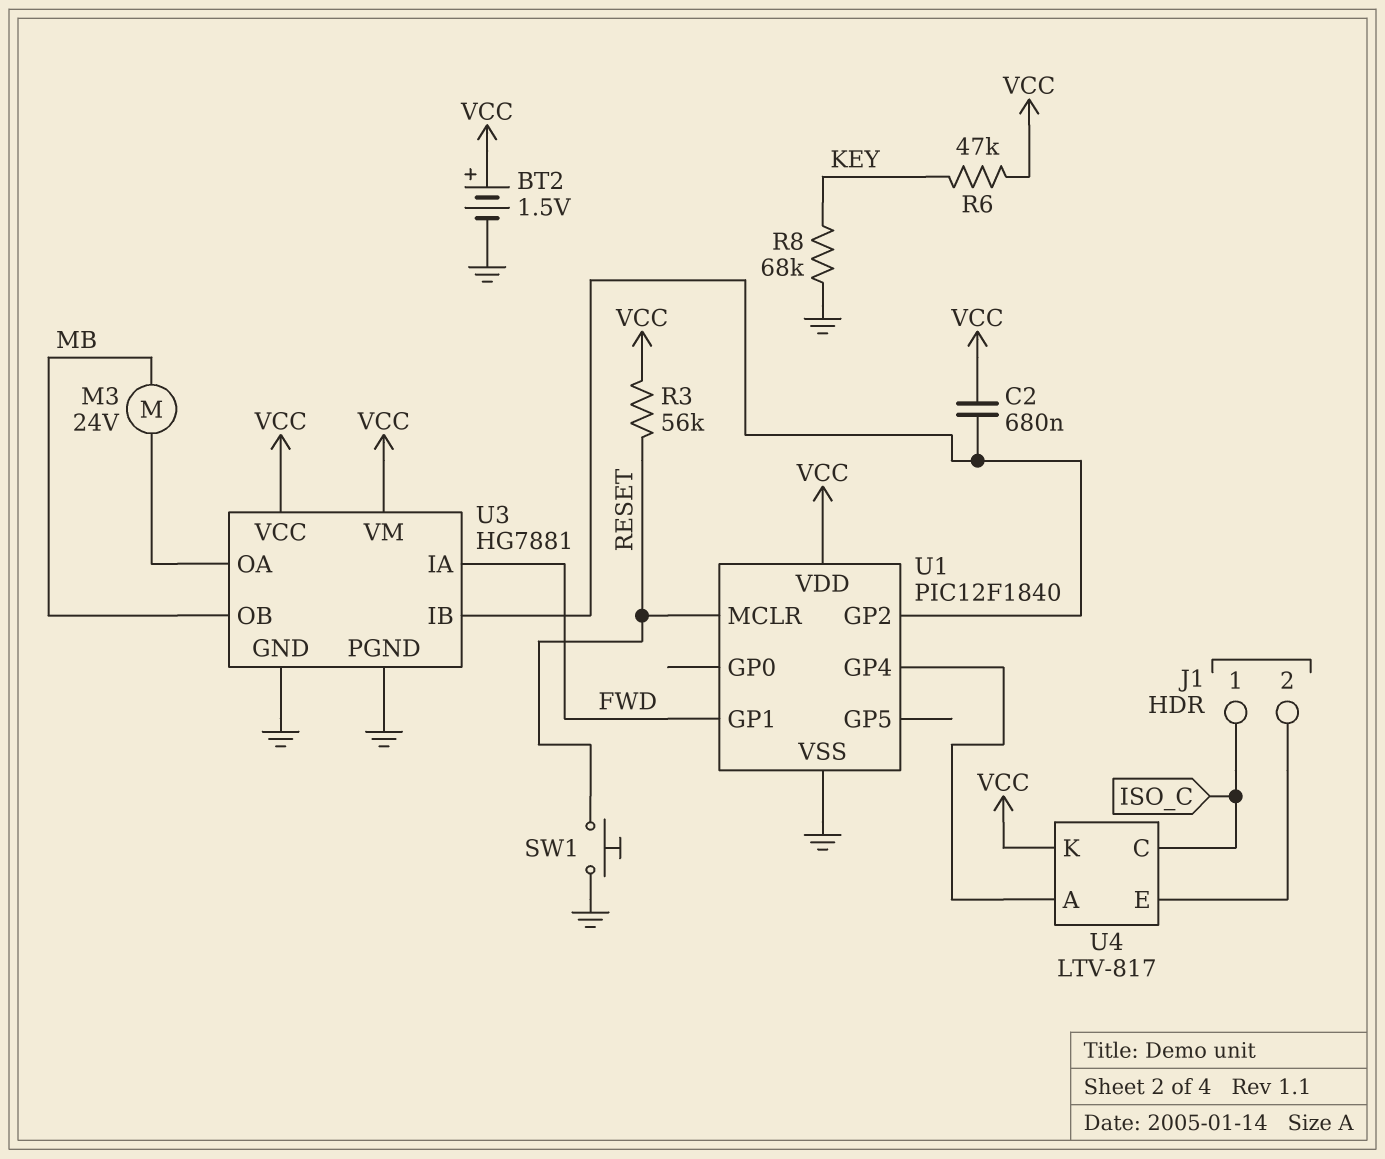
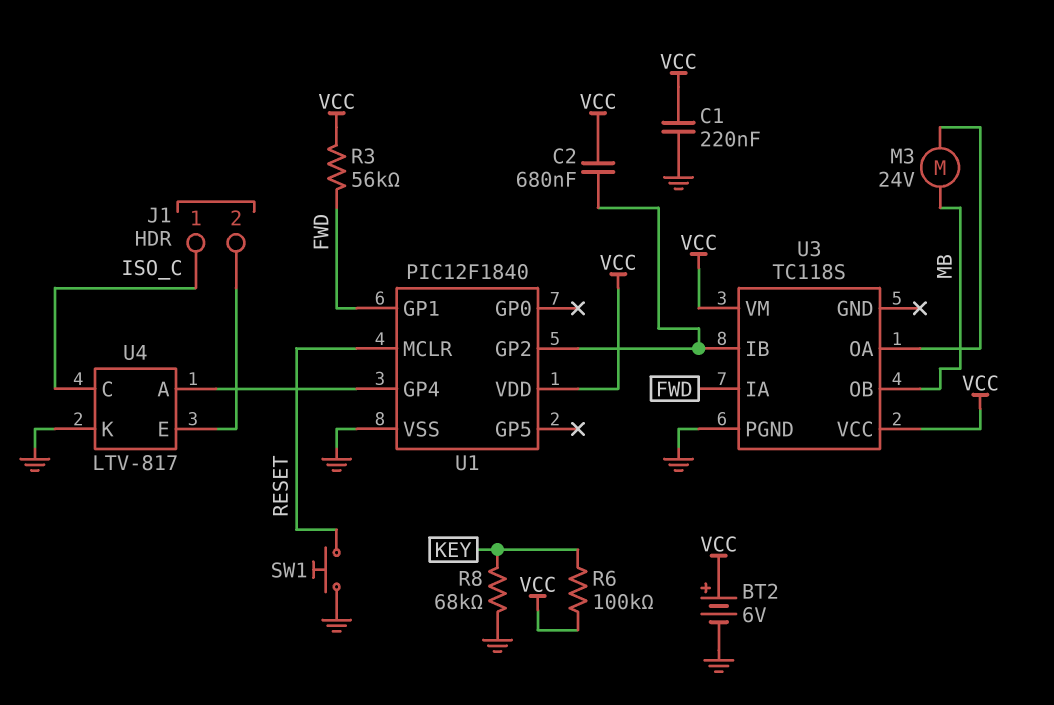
BT2: 1.5V (plus VCC, minus GND) -> 6V (plus VCC, minus GND)
C1: none -> 220nF (GND, VCC)
R3: 56k (RESET, VCC) -> 56k (FWD, VCC)
R6: 47k (KEY, VCC) -> 100k (KEY, VCC)
U3: HG7881 -> TC118S
U3 pin GND: GND -> none
U4 pin K: VCC -> GND

